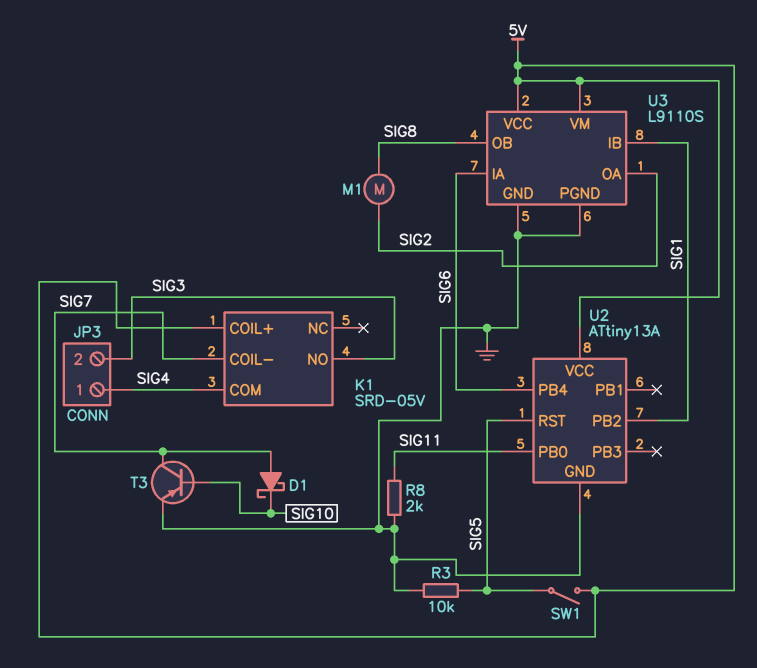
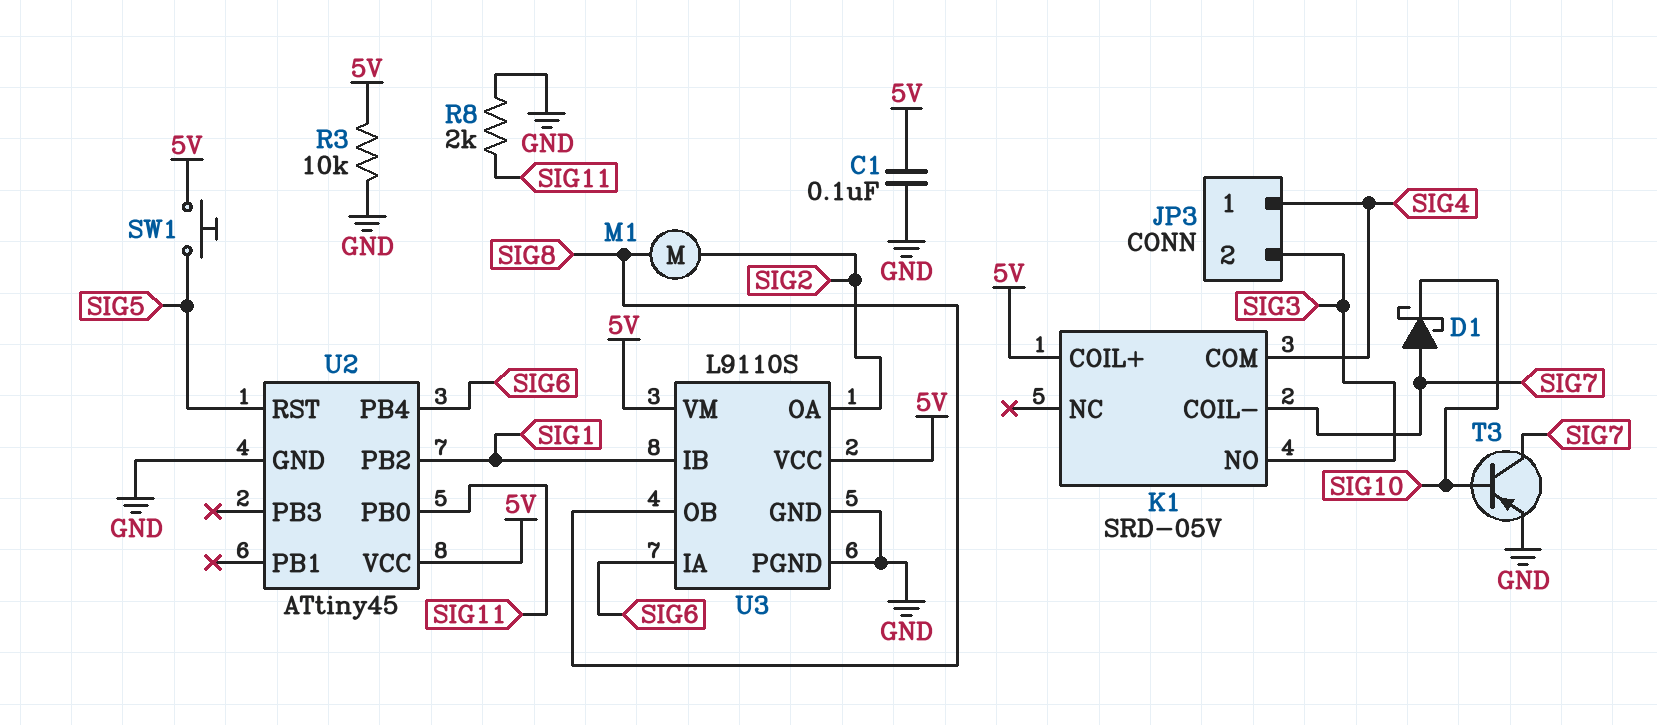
C1: none -> 100nF (5V, GND)
R3: 10k (GND, SIG5) -> 10k (5V, GND)
SW1: switch (5V, SIG5) -> button (5V, SIG5)
U2: ATtiny13A -> ATtiny45

